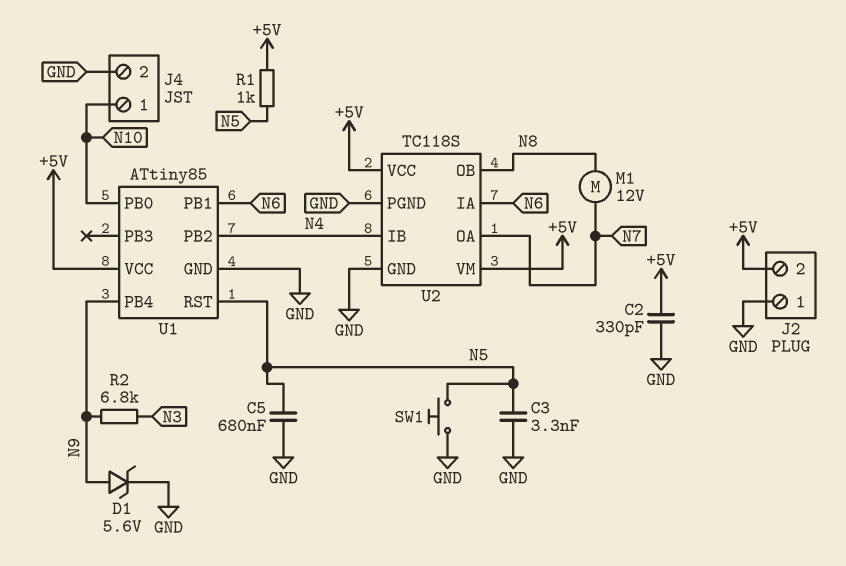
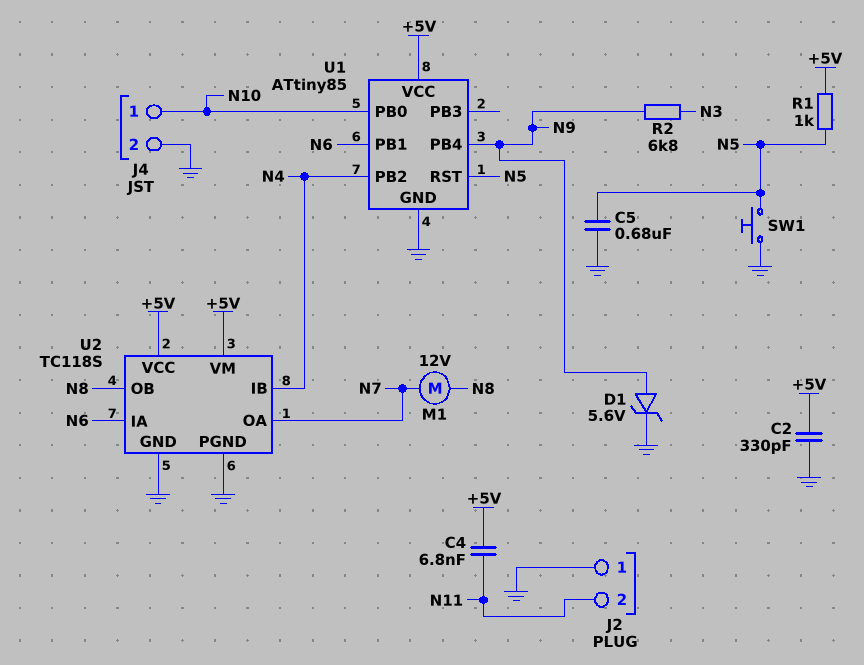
C3: 3.3nF (GND, N5) -> none
C4: none -> 6.8nF (+5V, N11)
J2 pin 2: +5V -> N11

